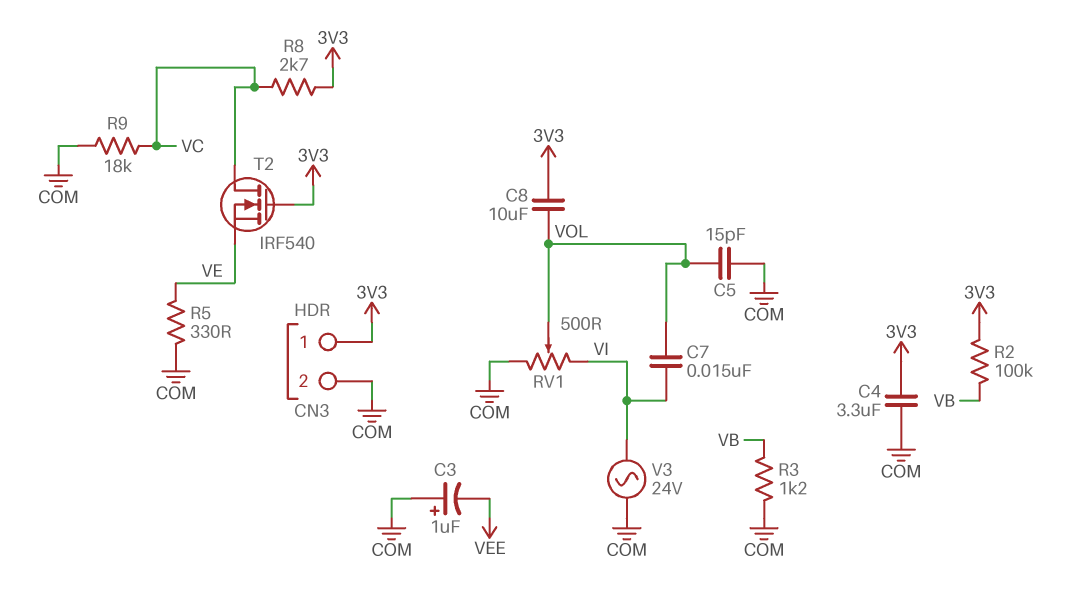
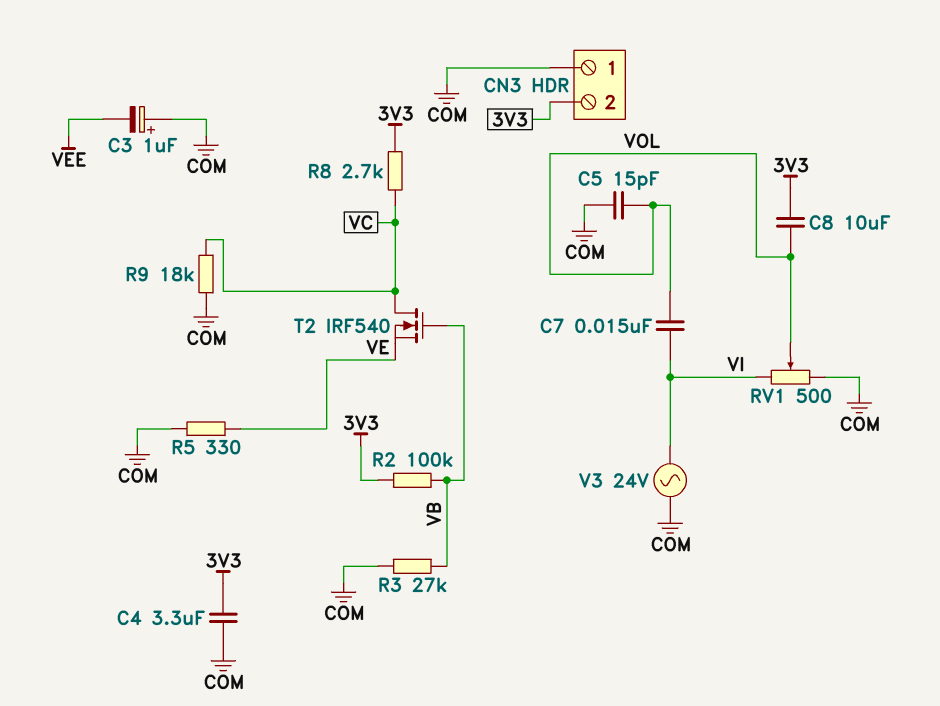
CN3 pin 1: 3V3 -> COM
CN3 pin 2: COM -> 3V3
R3: 1.2k (COM, VB) -> 27k (COM, VB)
T2: NMOS IRF540 (G 3V3, D VC, S VE) -> NMOS IRF540 (G VB, D VC, S VE)

